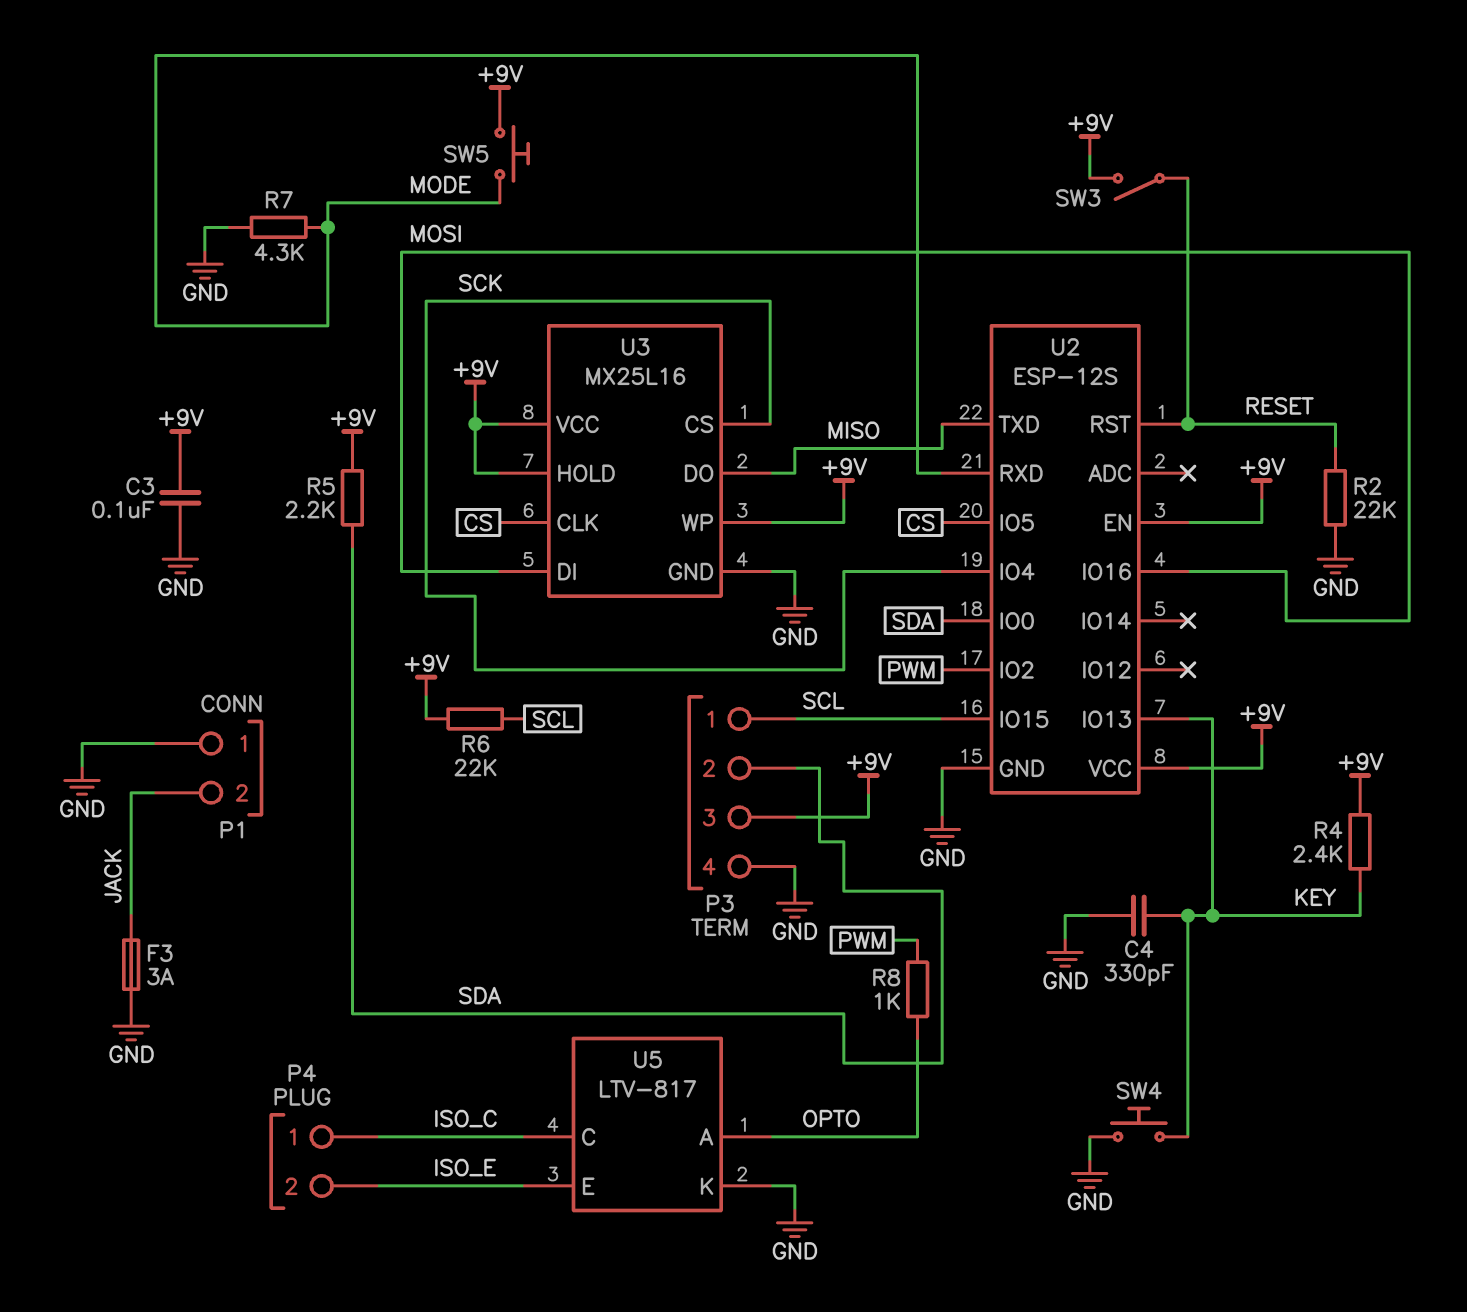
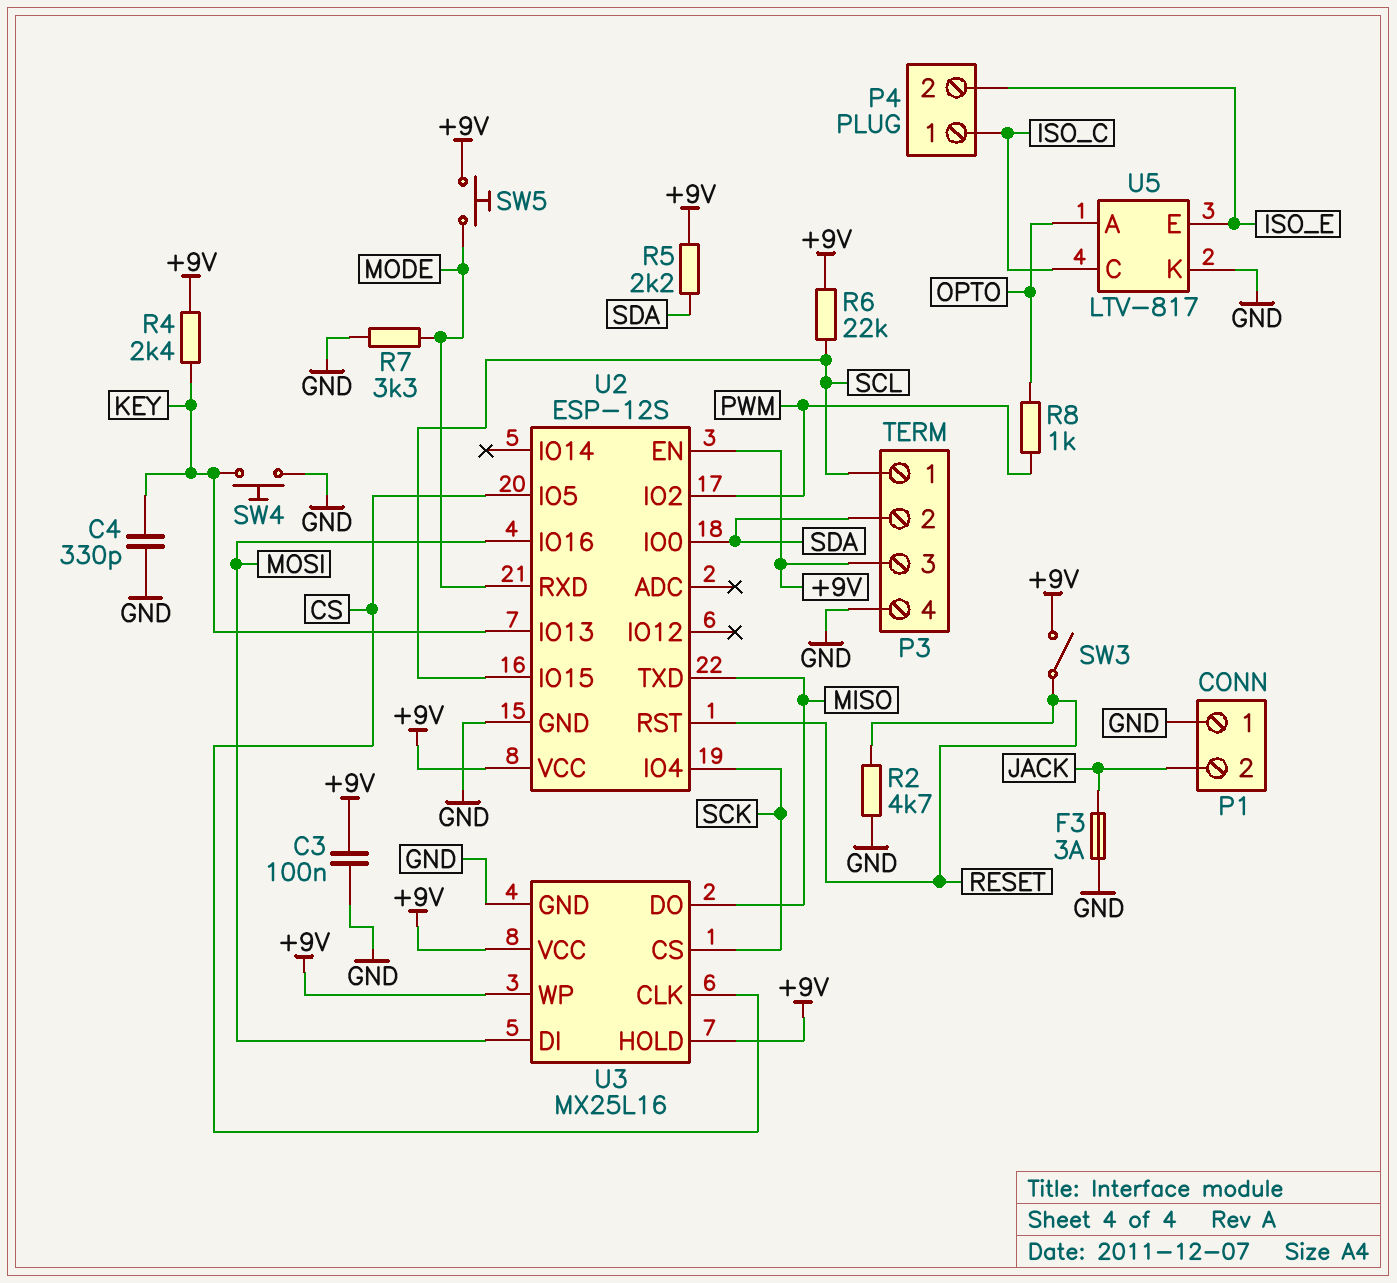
R2: 22k (GND, RESET) -> 4.7k (GND, RESET)
R7: 4.3k (GND, MODE) -> 3.3k (GND, MODE)

